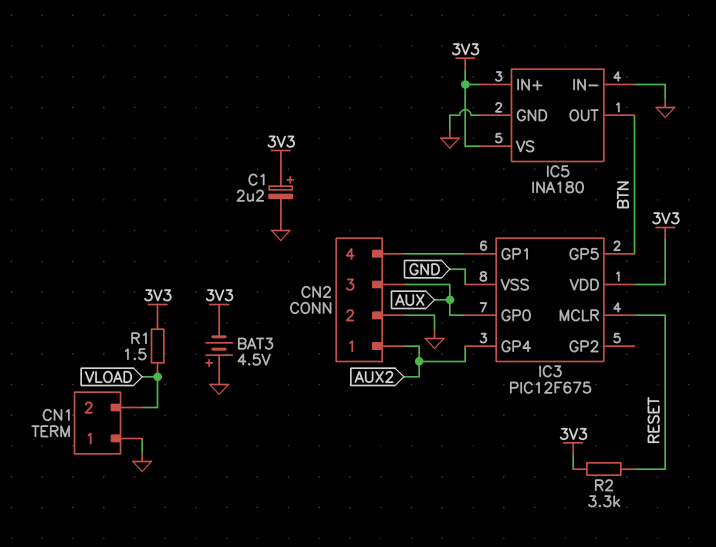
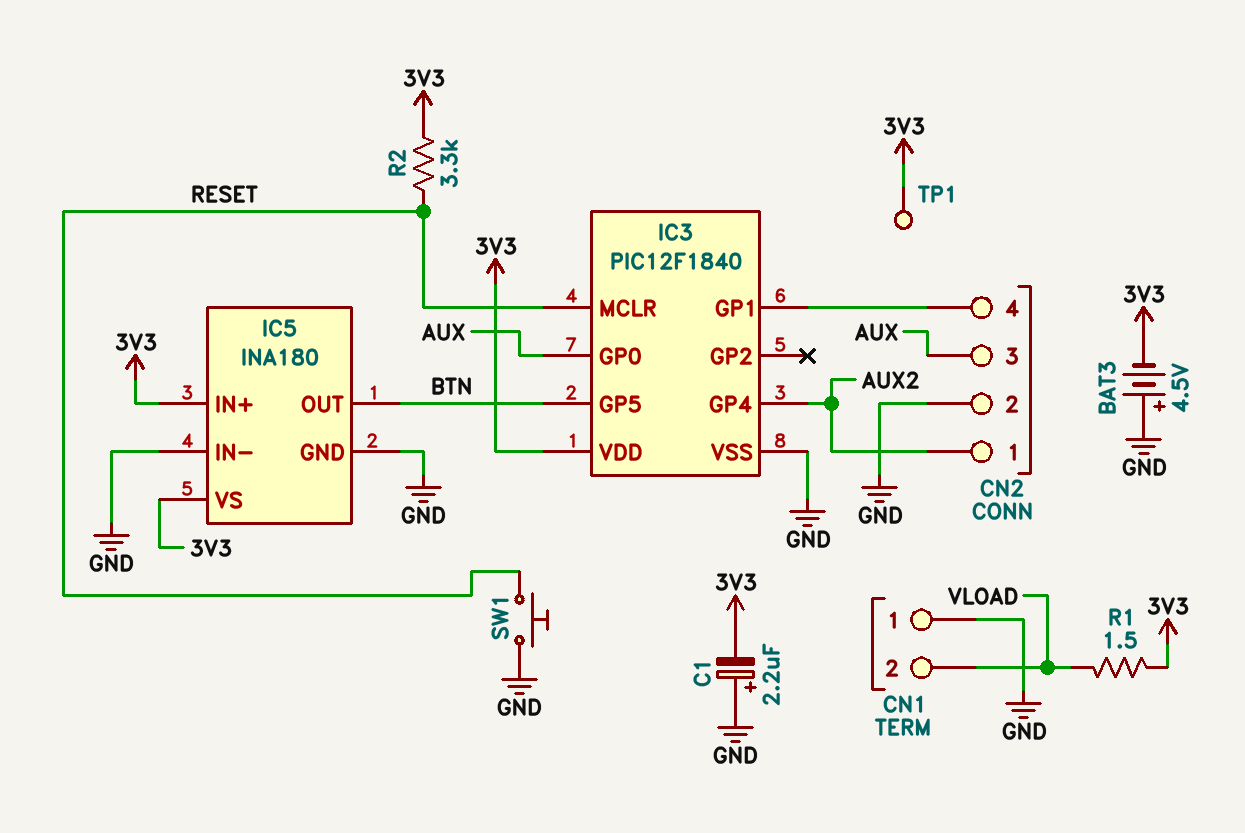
C1: 2.2uF (plus 3V3, minus GND) -> 2.2uF (plus GND, minus 3V3)
IC3: PIC12F675 -> PIC12F1840
SW1: none -> button (GND, RESET)
TP1: none -> test point (3V3)

